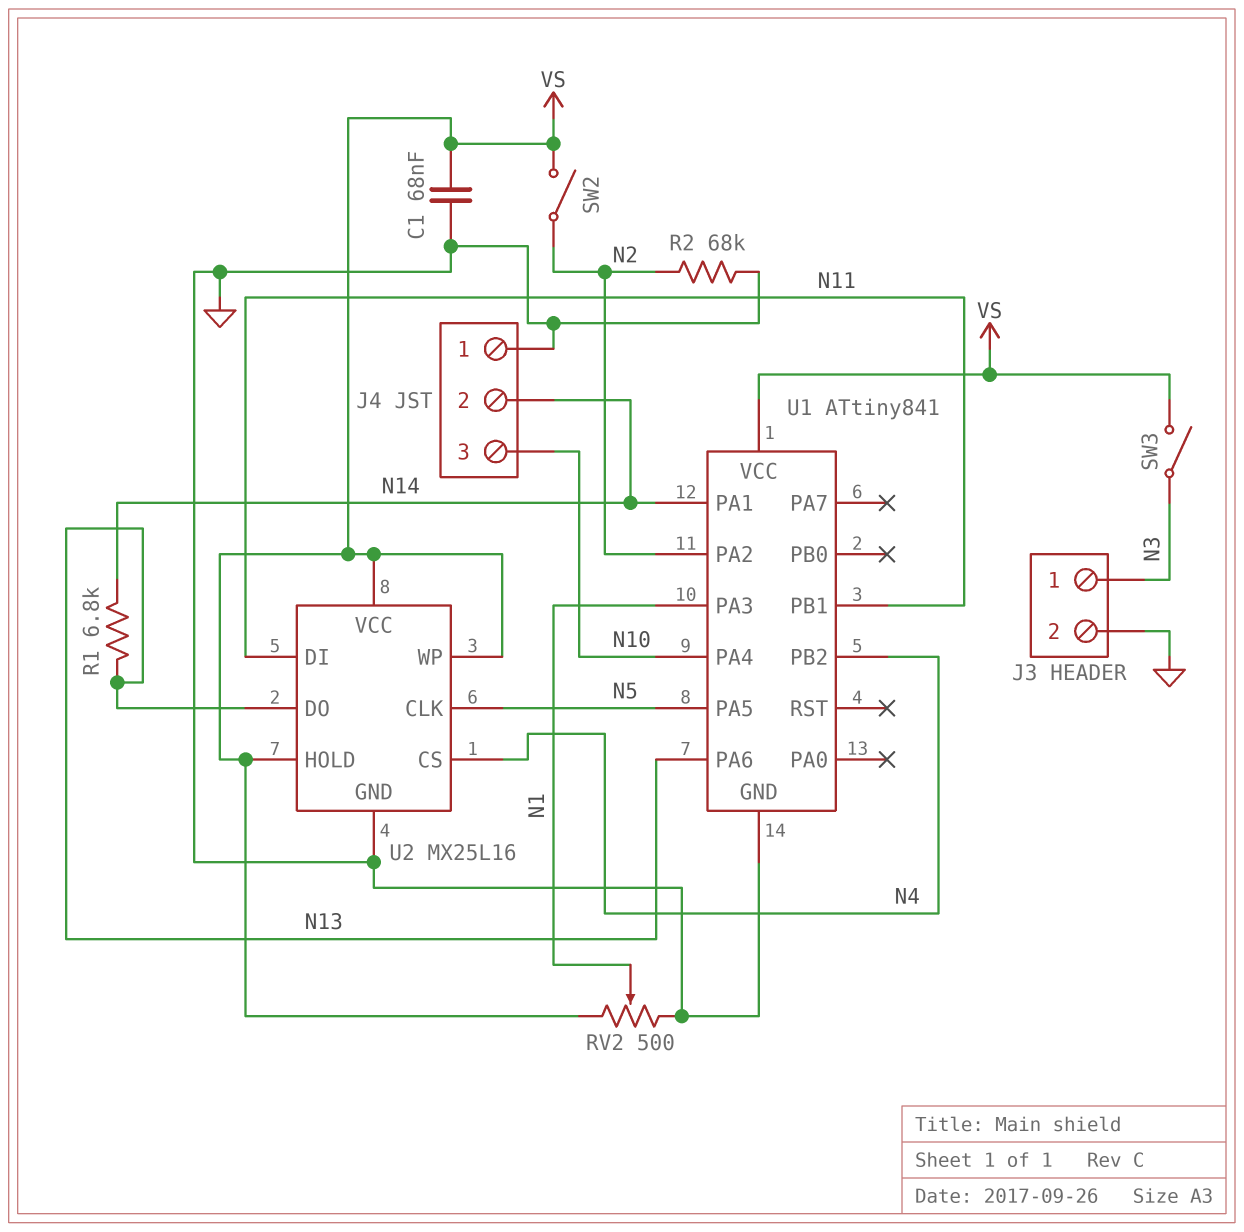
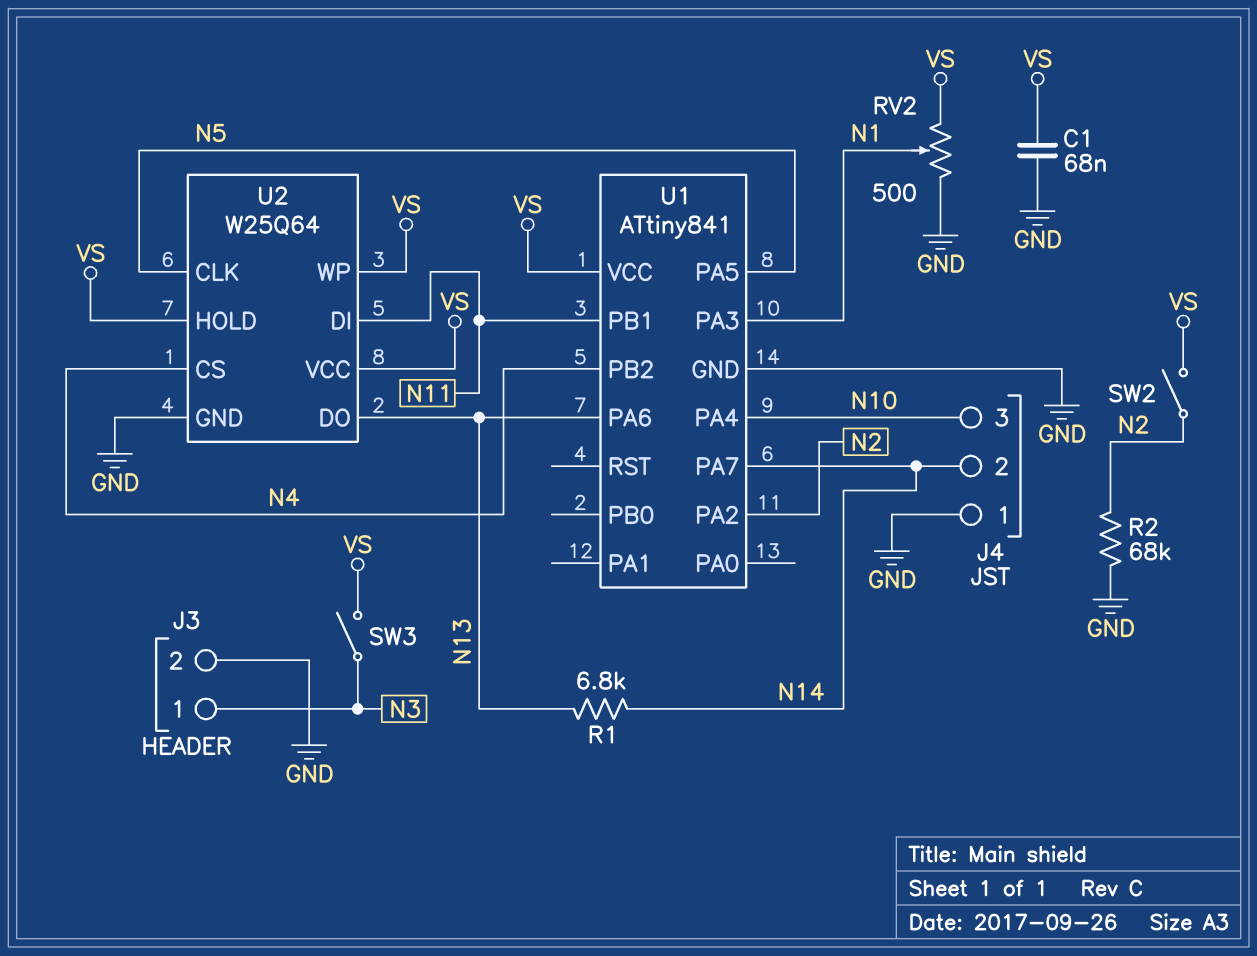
U1 pin PA1: N14 -> none
U1 pin PA7: none -> N14
U2: MX25L16 -> W25Q64

